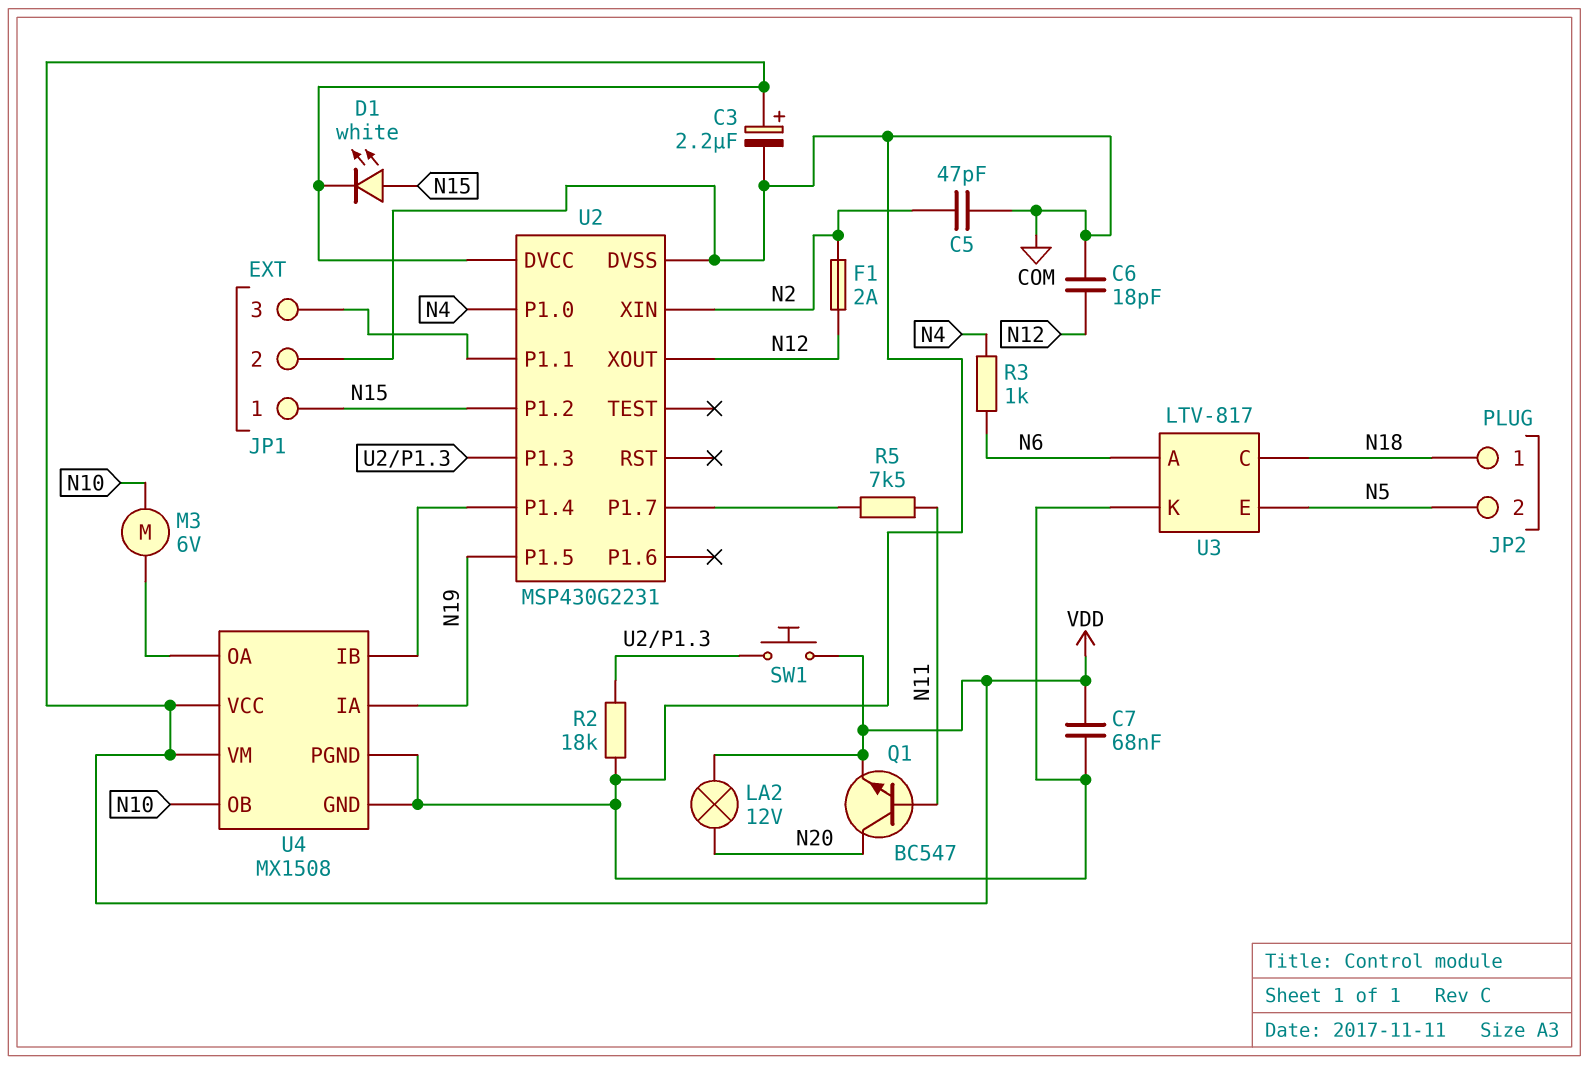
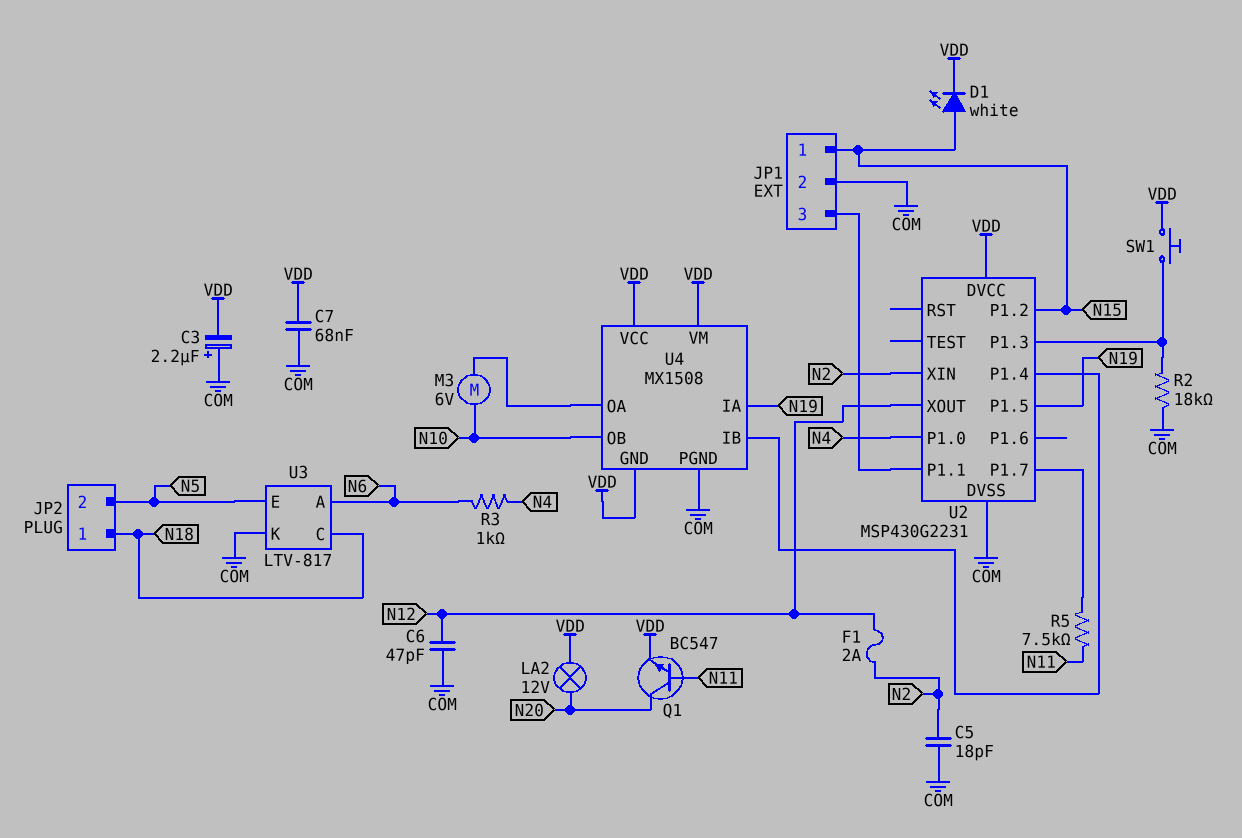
C3: 2.2uF (plus VDD, minus COM) -> 2.2uF (plus COM, minus VDD)
C5: 47pF (COM, N2) -> 18pF (COM, N2)
C6: 18pF (COM, N12) -> 47pF (COM, N12)
U4 pin GND: COM -> VDD

